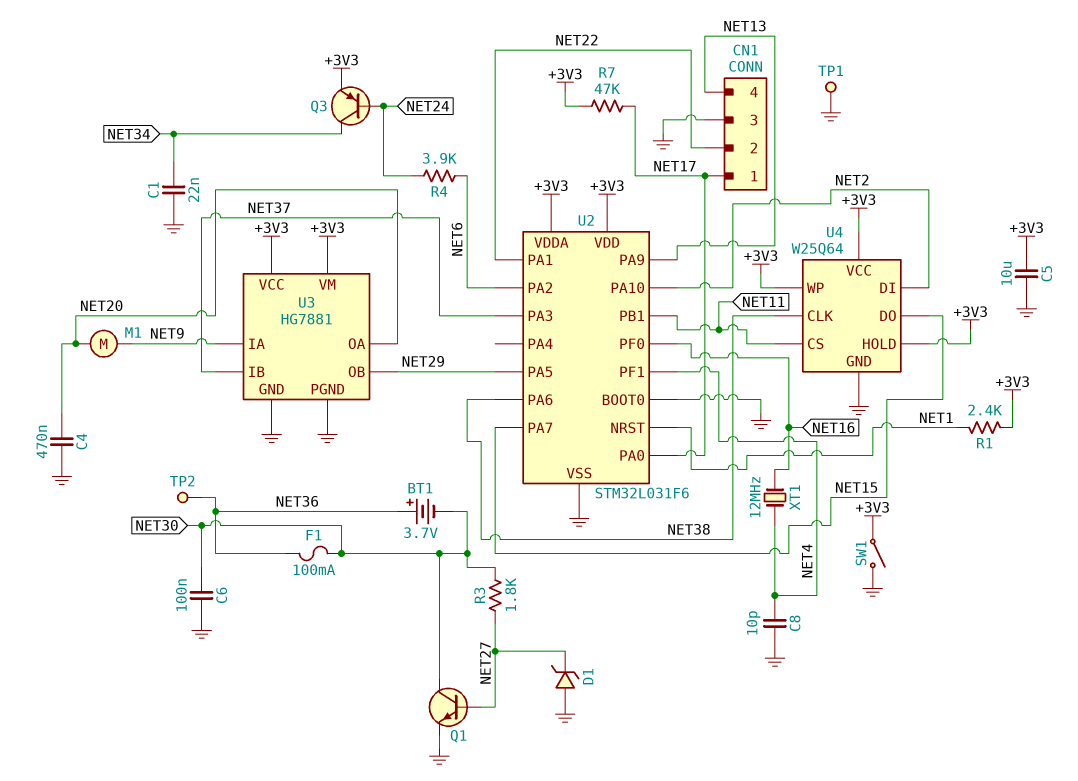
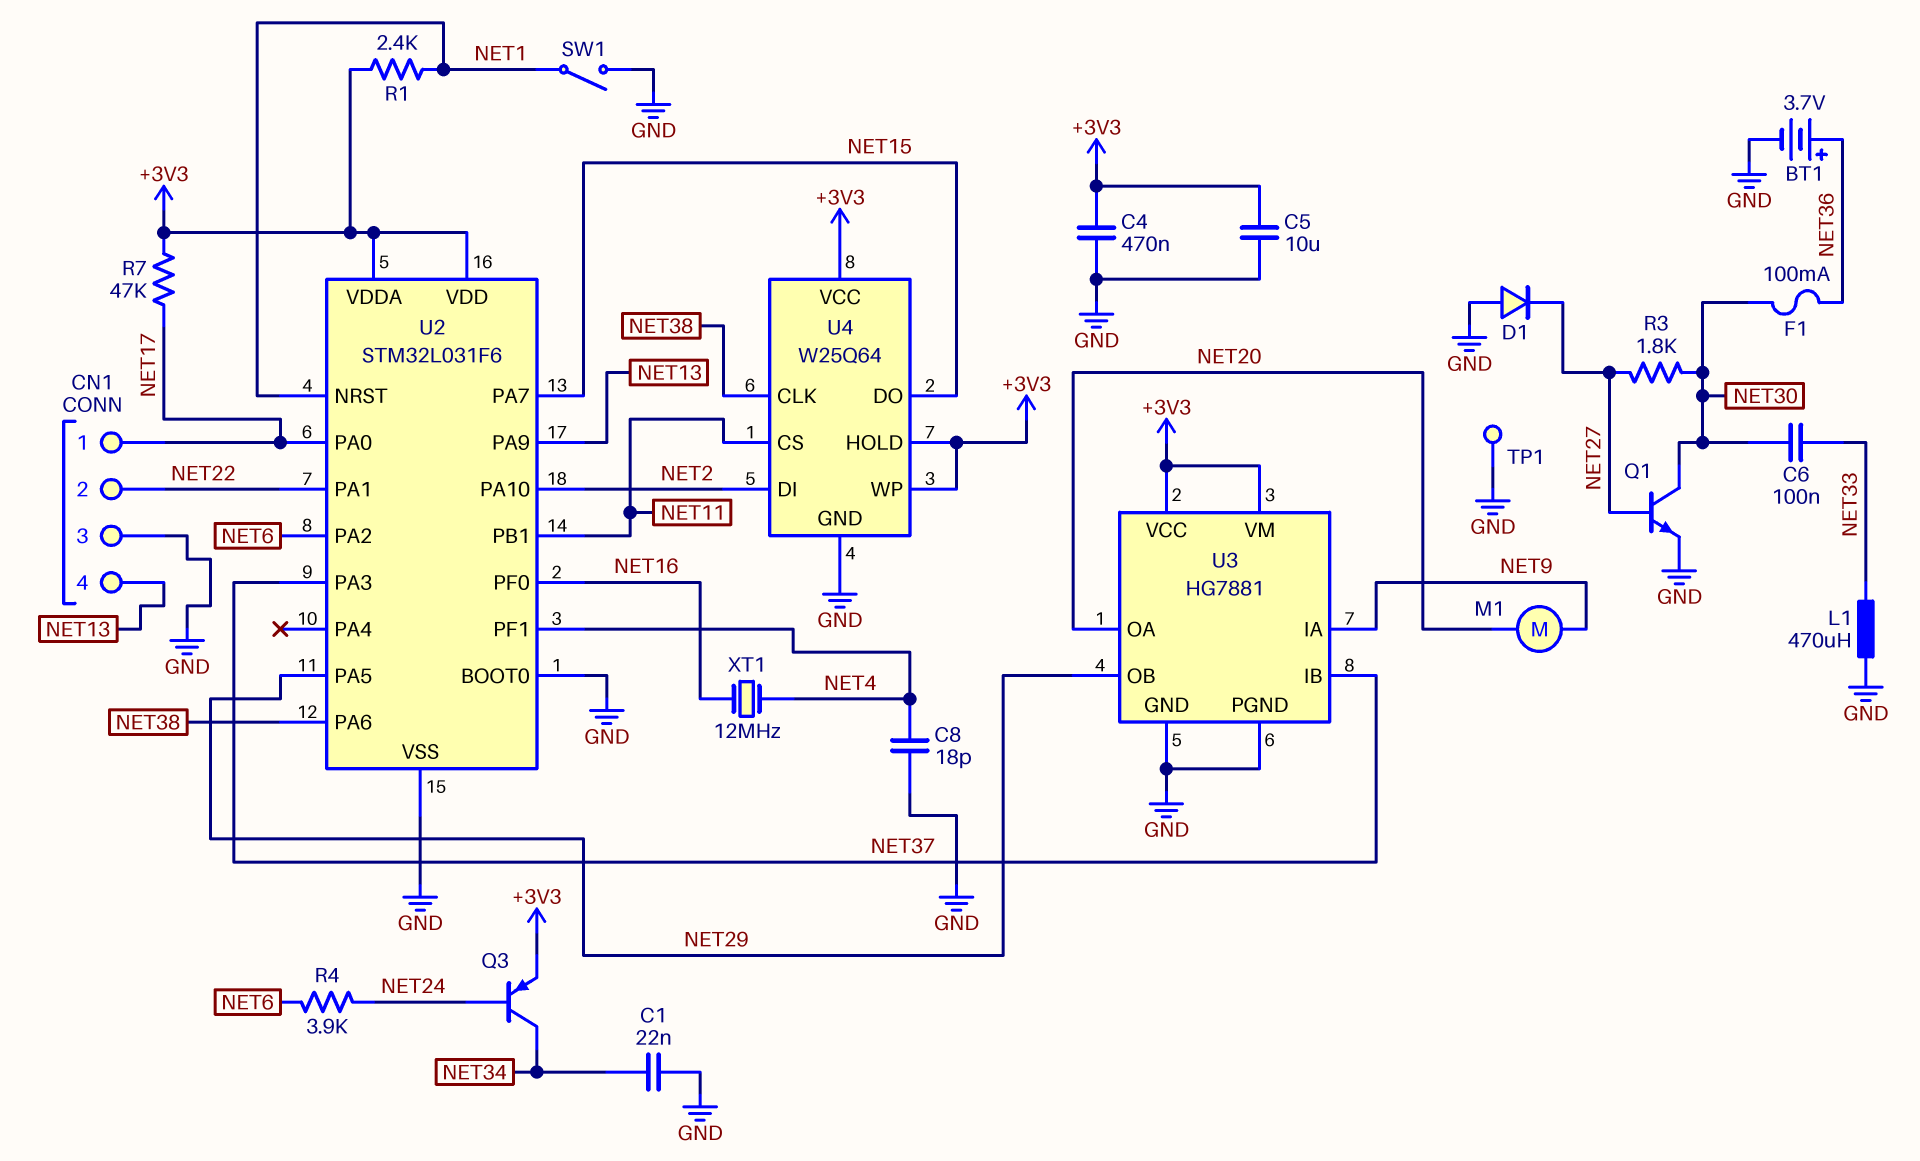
BT1: 3.7V (plus NET36, minus NET30) -> 3.7V (plus NET36, minus GND)
C4: 470nF (GND, NET20) -> 470nF (+3V3, GND)
C6: 100nF (GND, NET30) -> 100nF (NET30, NET33)
C8: 10pF (GND, NET4) -> 18pF (GND, NET4)
D1: zener (A GND, K NET27) -> diode (A GND, K NET27)
L1: none -> 470uH (GND, NET33)
SW1: switch (+3V3, GND) -> switch (GND, NET1)
TP2: test point (NET36) -> none

